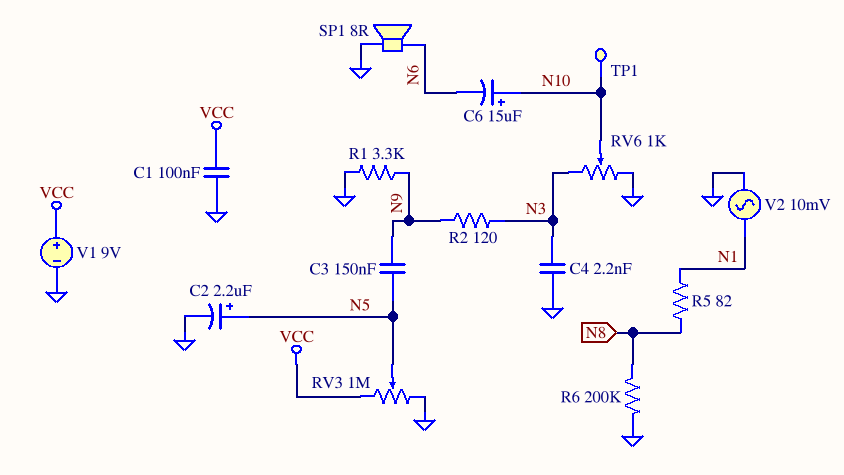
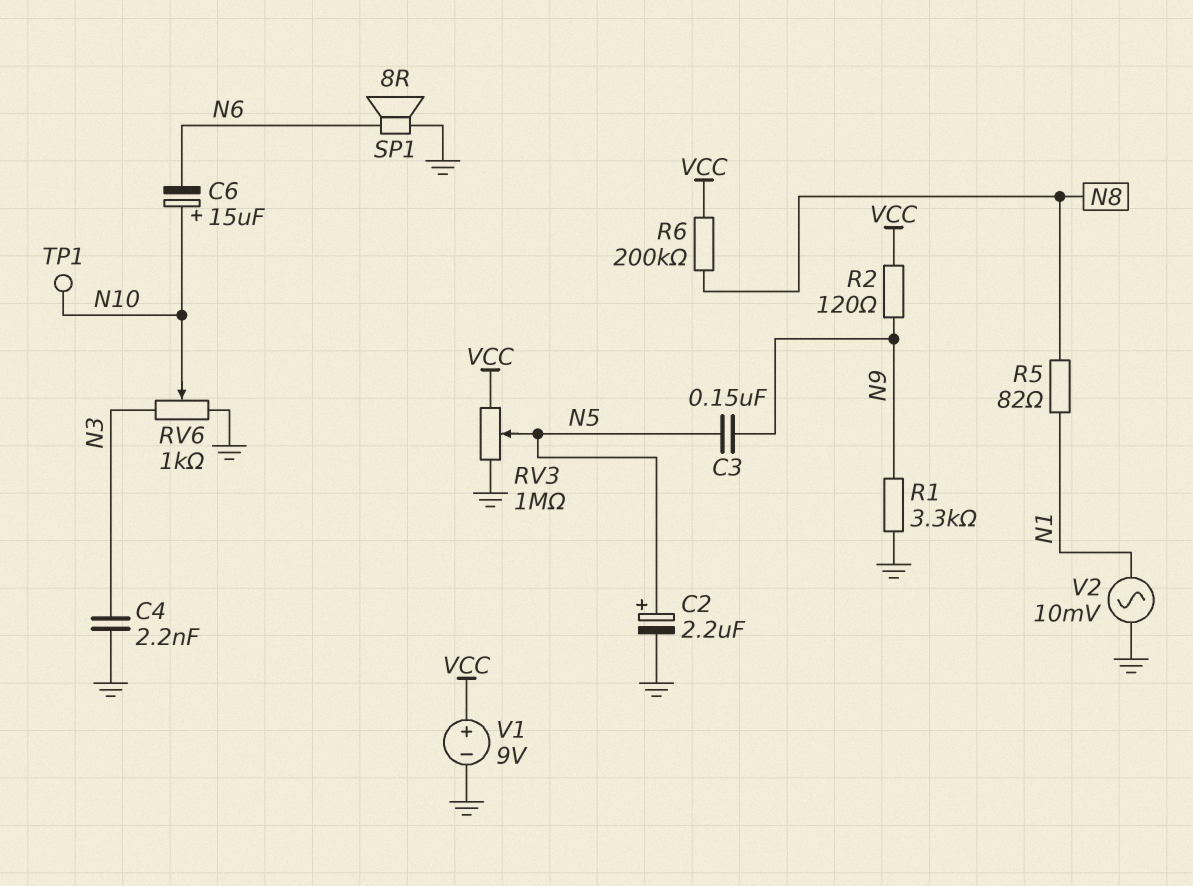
C1: 100nF (GND, VCC) -> none
R2: 120 (N3, N9) -> 120 (N9, VCC)
R6: 200k (GND, N8) -> 200k (N8, VCC)

